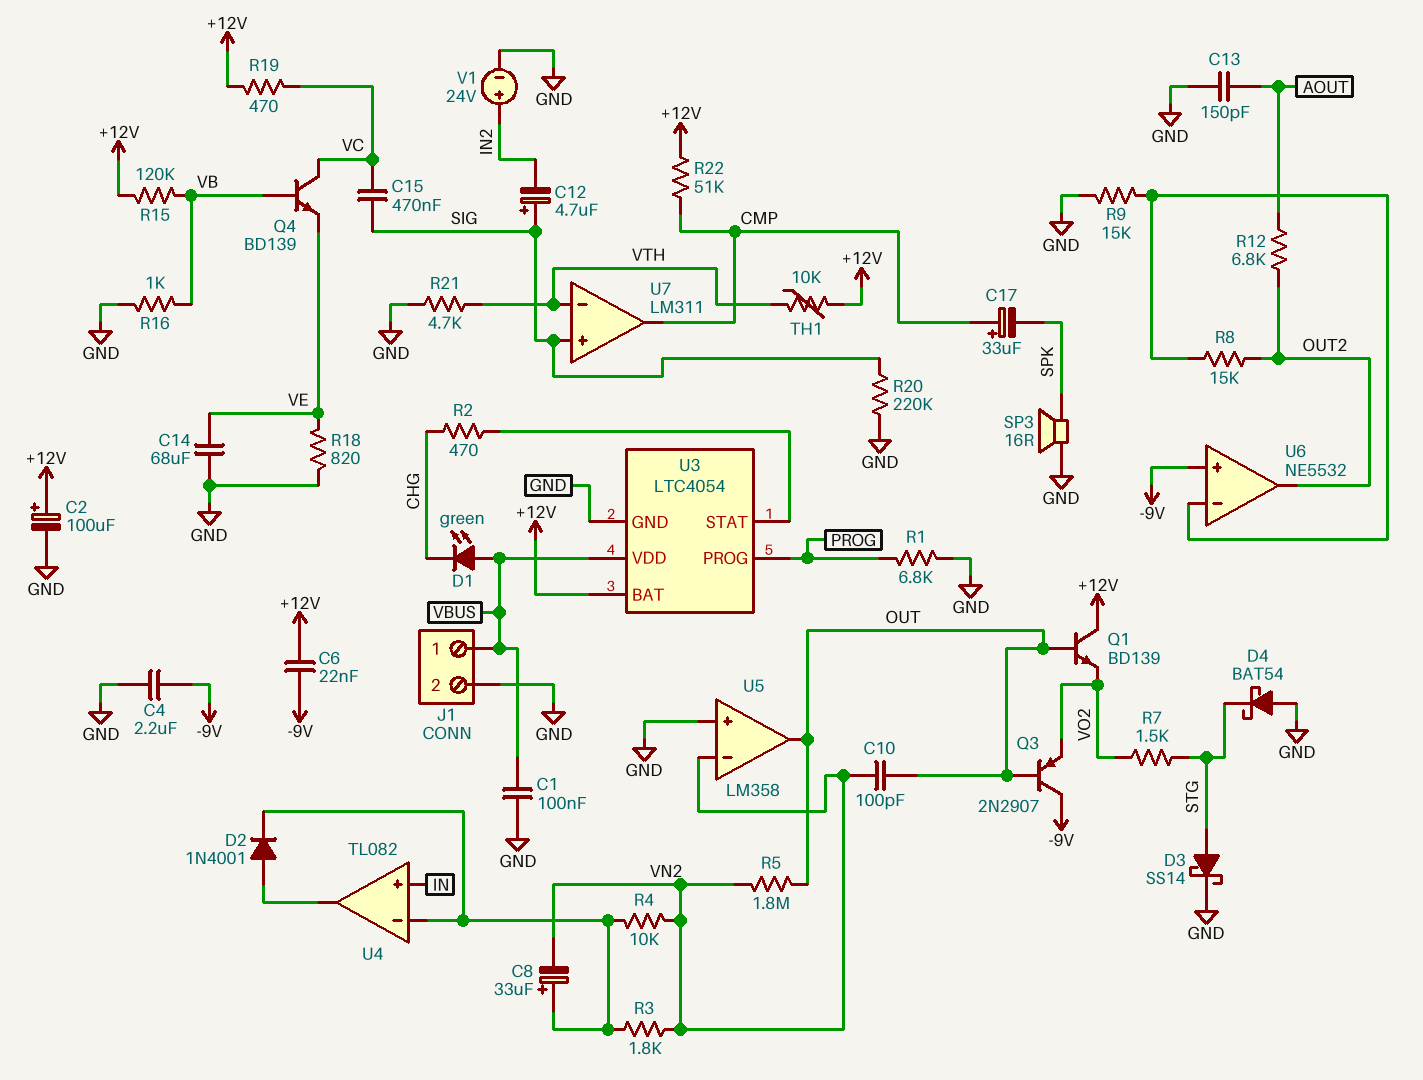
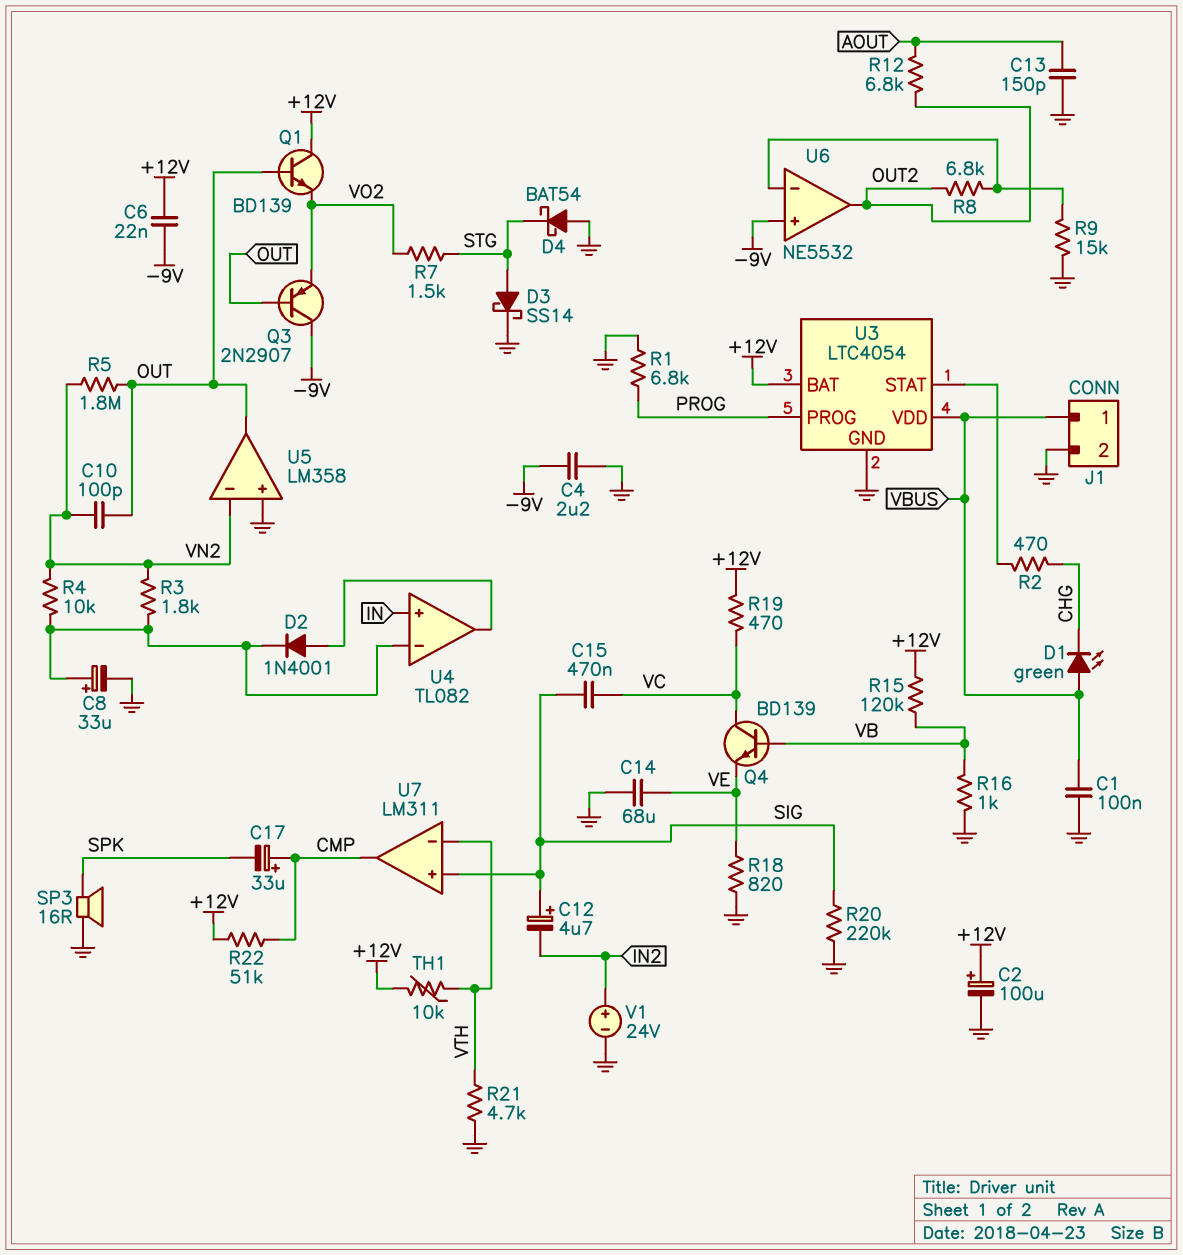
C8: 33uF (plus U4/in-, minus VN2) -> 33uF (plus U4/in-, minus GND)
R8: 15k (OUT2, U6/in-) -> 6.8k (OUT2, U6/in-)

